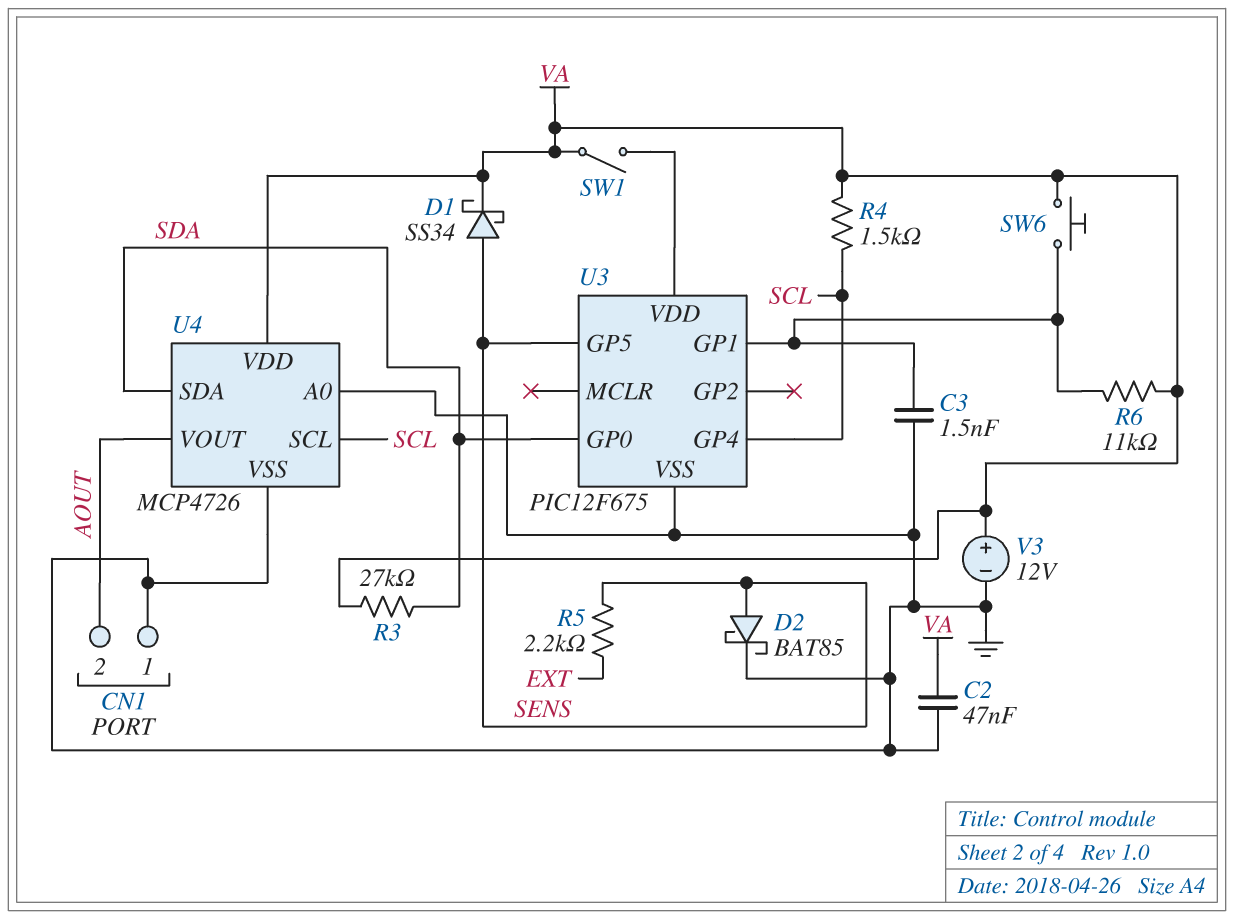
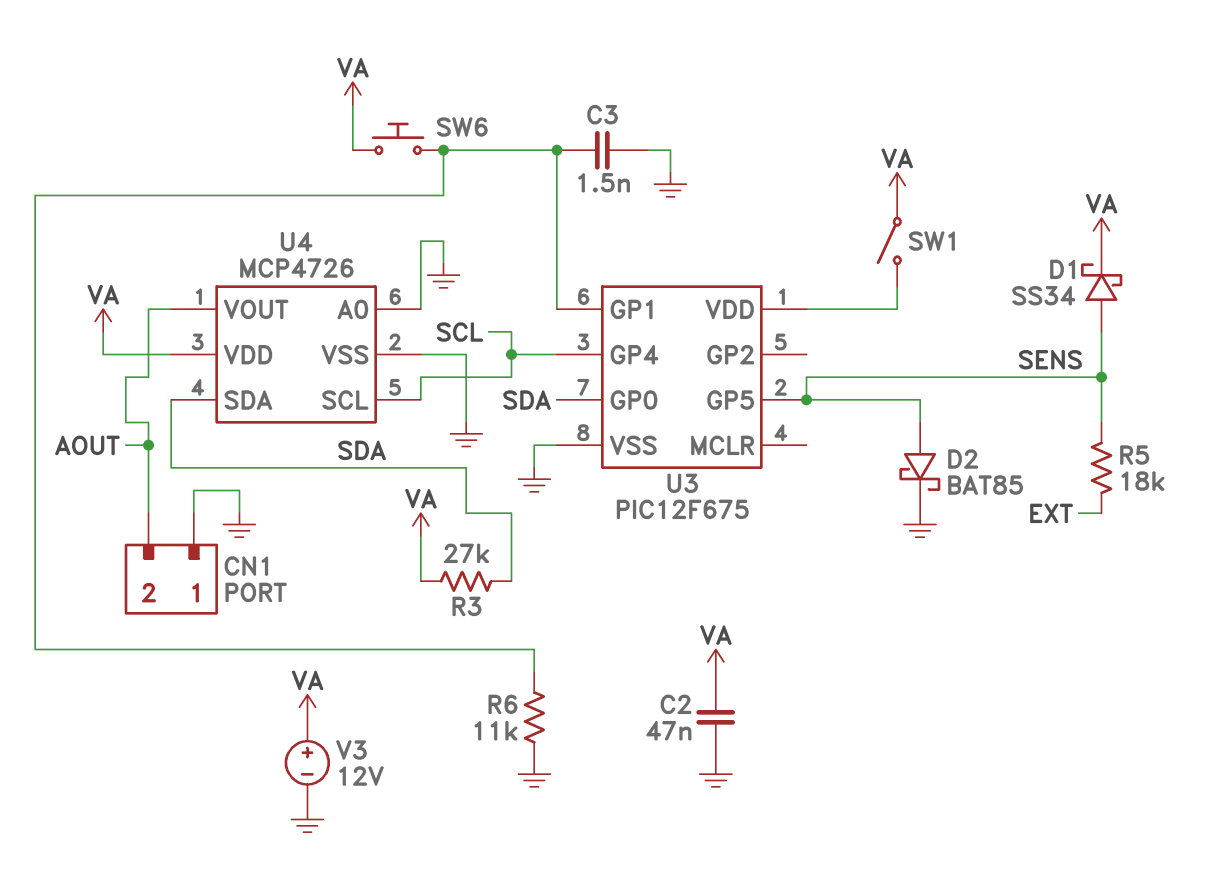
R4: 1.5k (SCL, VA) -> none
R5: 2.2k (EXT, SENS) -> 18k (EXT, SENS)
R6: 11k (U3/GP1, VA) -> 11k (GND, U3/GP1)

